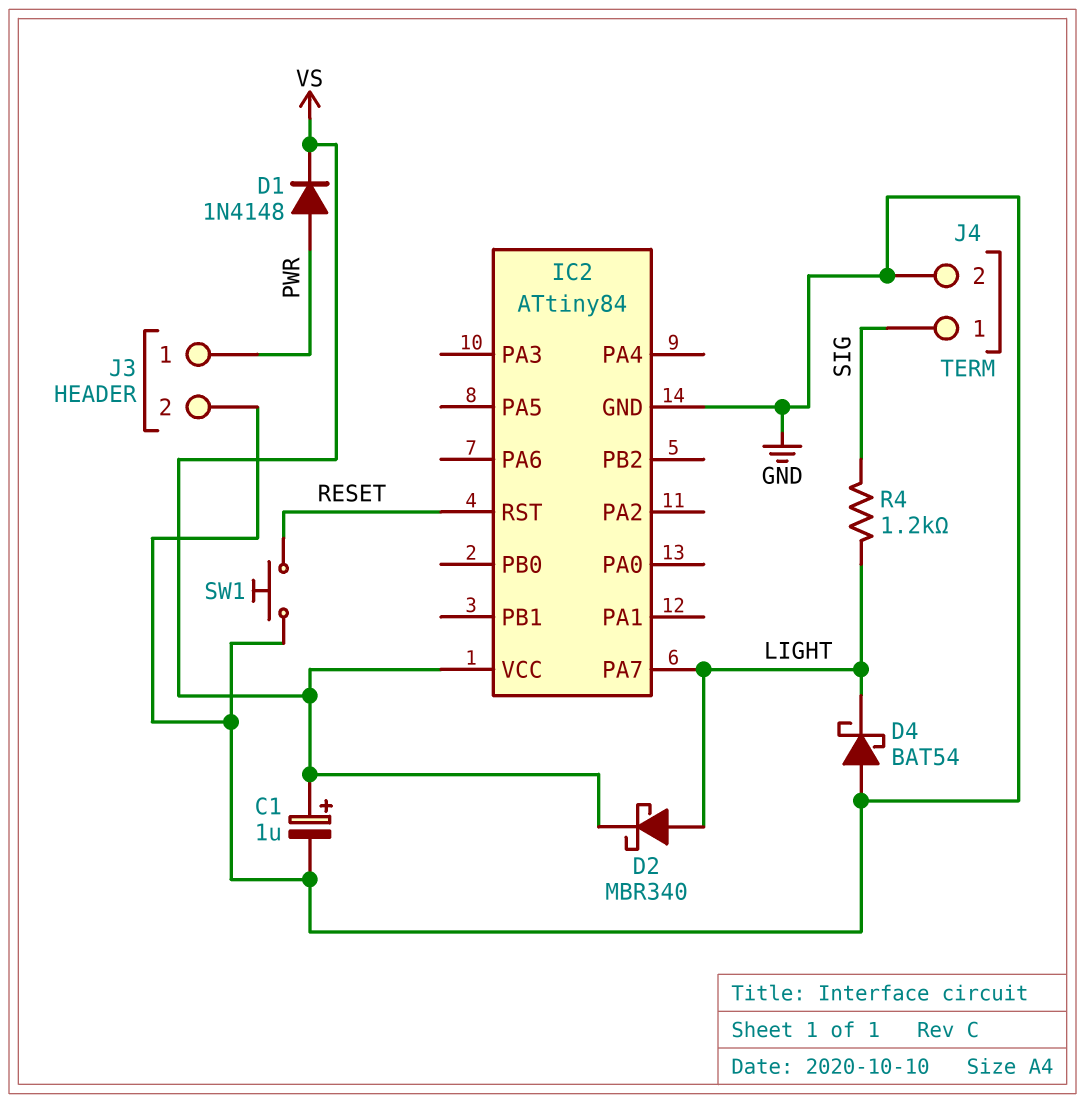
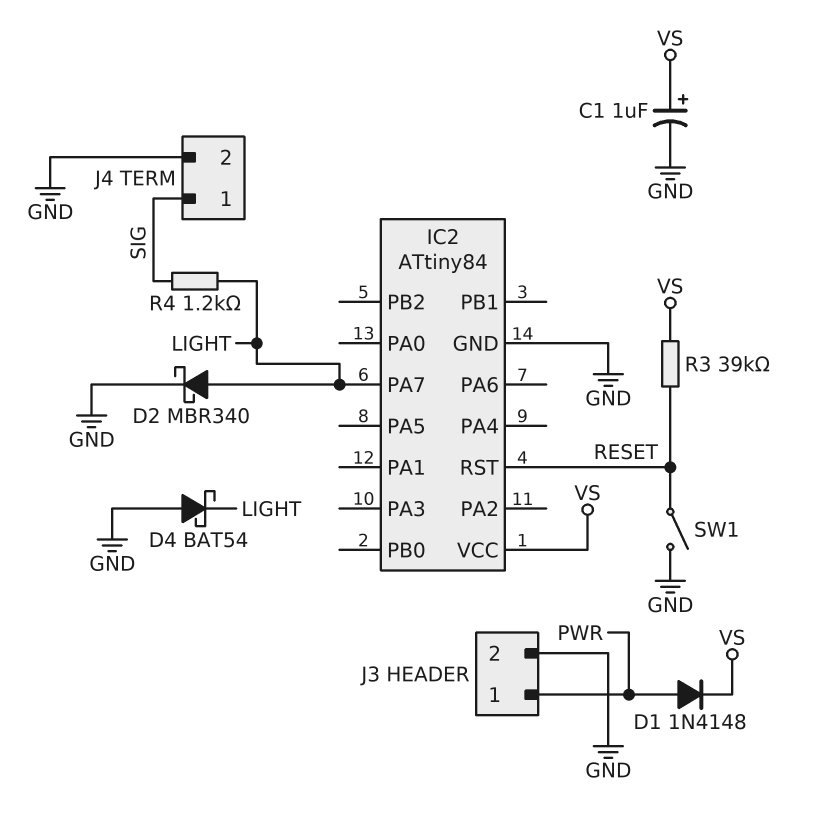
D2: schottky MBR340 (A LIGHT, K VS) -> schottky MBR340 (A LIGHT, K GND)
R3: none -> 39k (RESET, VS)
SW1: button (GND, RESET) -> switch (GND, RESET)

